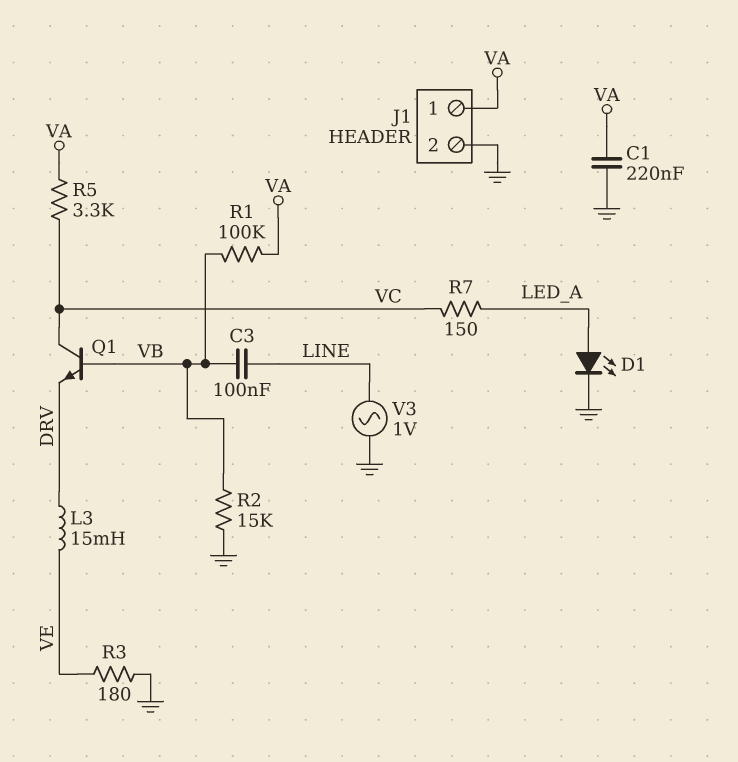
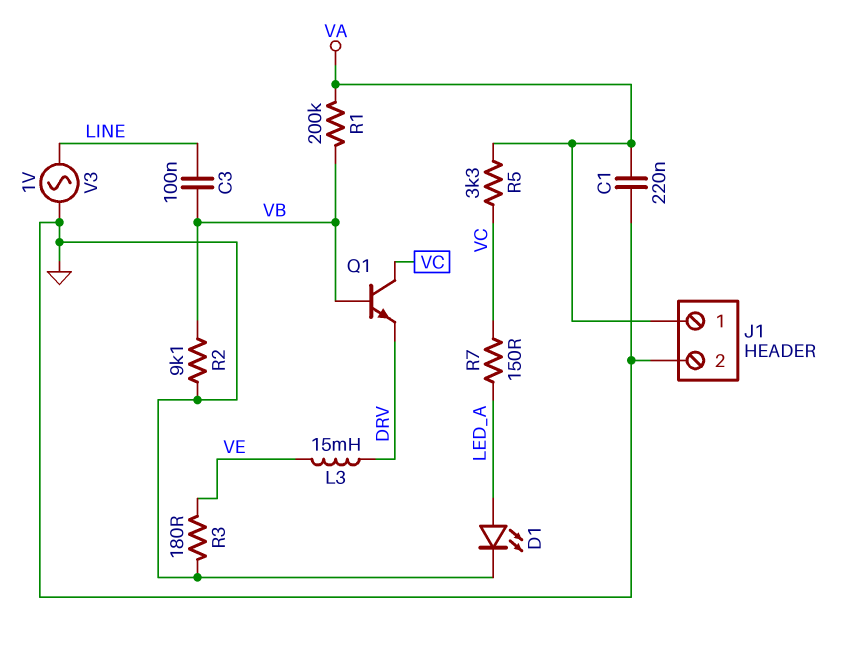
R1: 100k (VA, VB) -> 200k (VA, VB)
R2: 15k (GND, VB) -> 9.1k (GND, VB)

